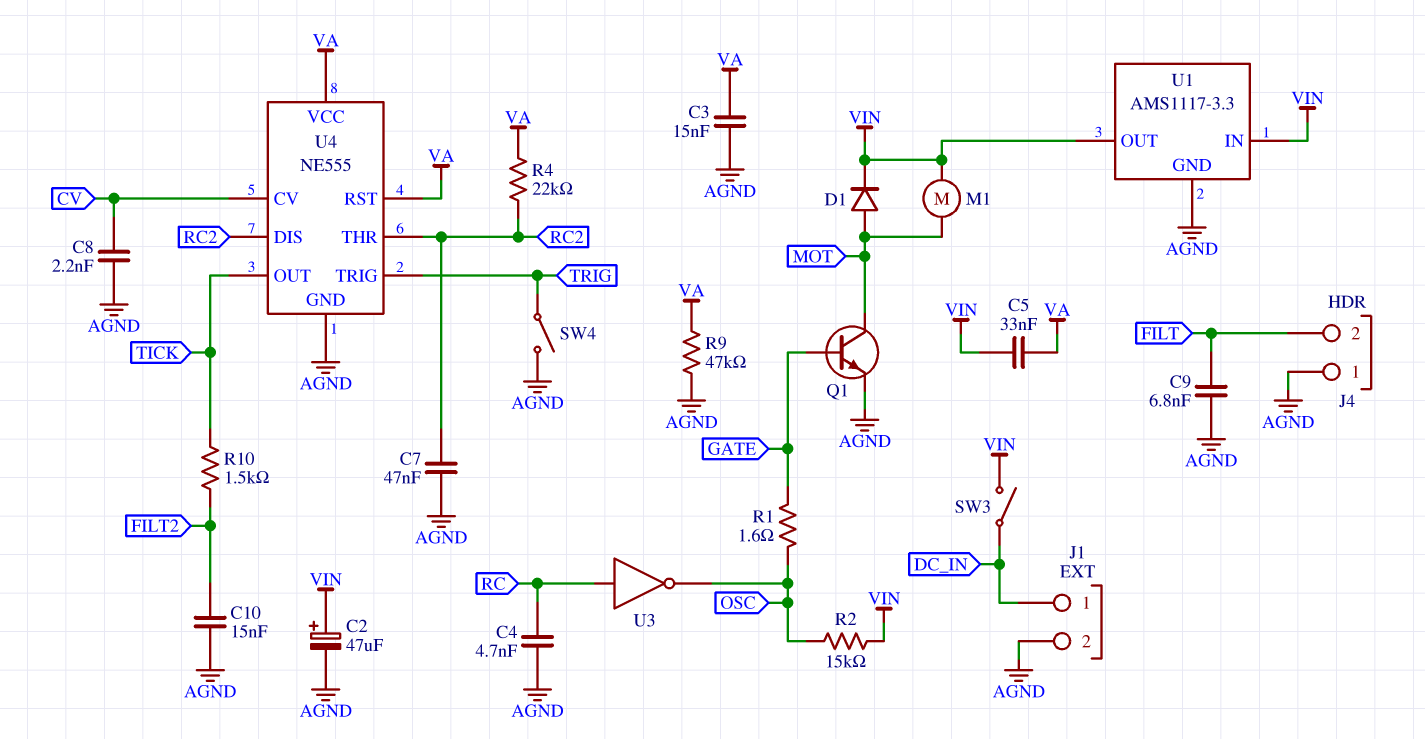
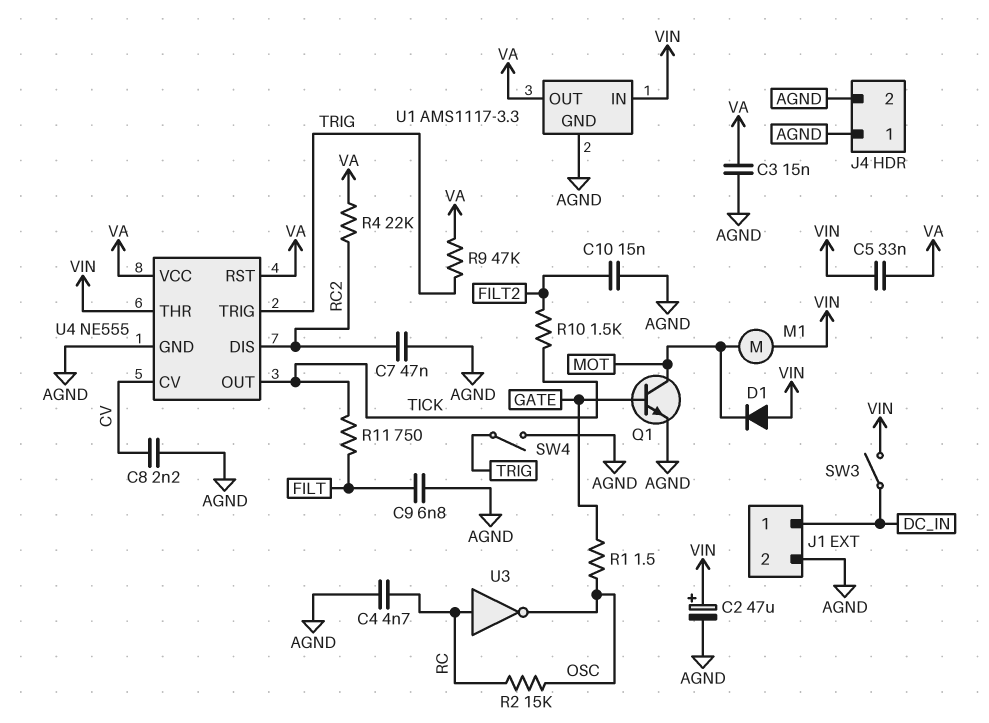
D1: diode (A MOT, K VIN) -> diode (A VIN, K MOT)
J4 pin 2: FILT -> AGND
R1: 1.6 (GATE, OSC) -> 1.5 (GATE, OSC)
R2: 15k (OSC, VIN) -> 15k (OSC, RC)
R9: 47k (AGND, VA) -> 47k (TRIG, VA)
R11: none -> 750 (FILT, TICK)
U1 pin OUT: VIN -> VA
U4 pin THR: RC2 -> VIN

